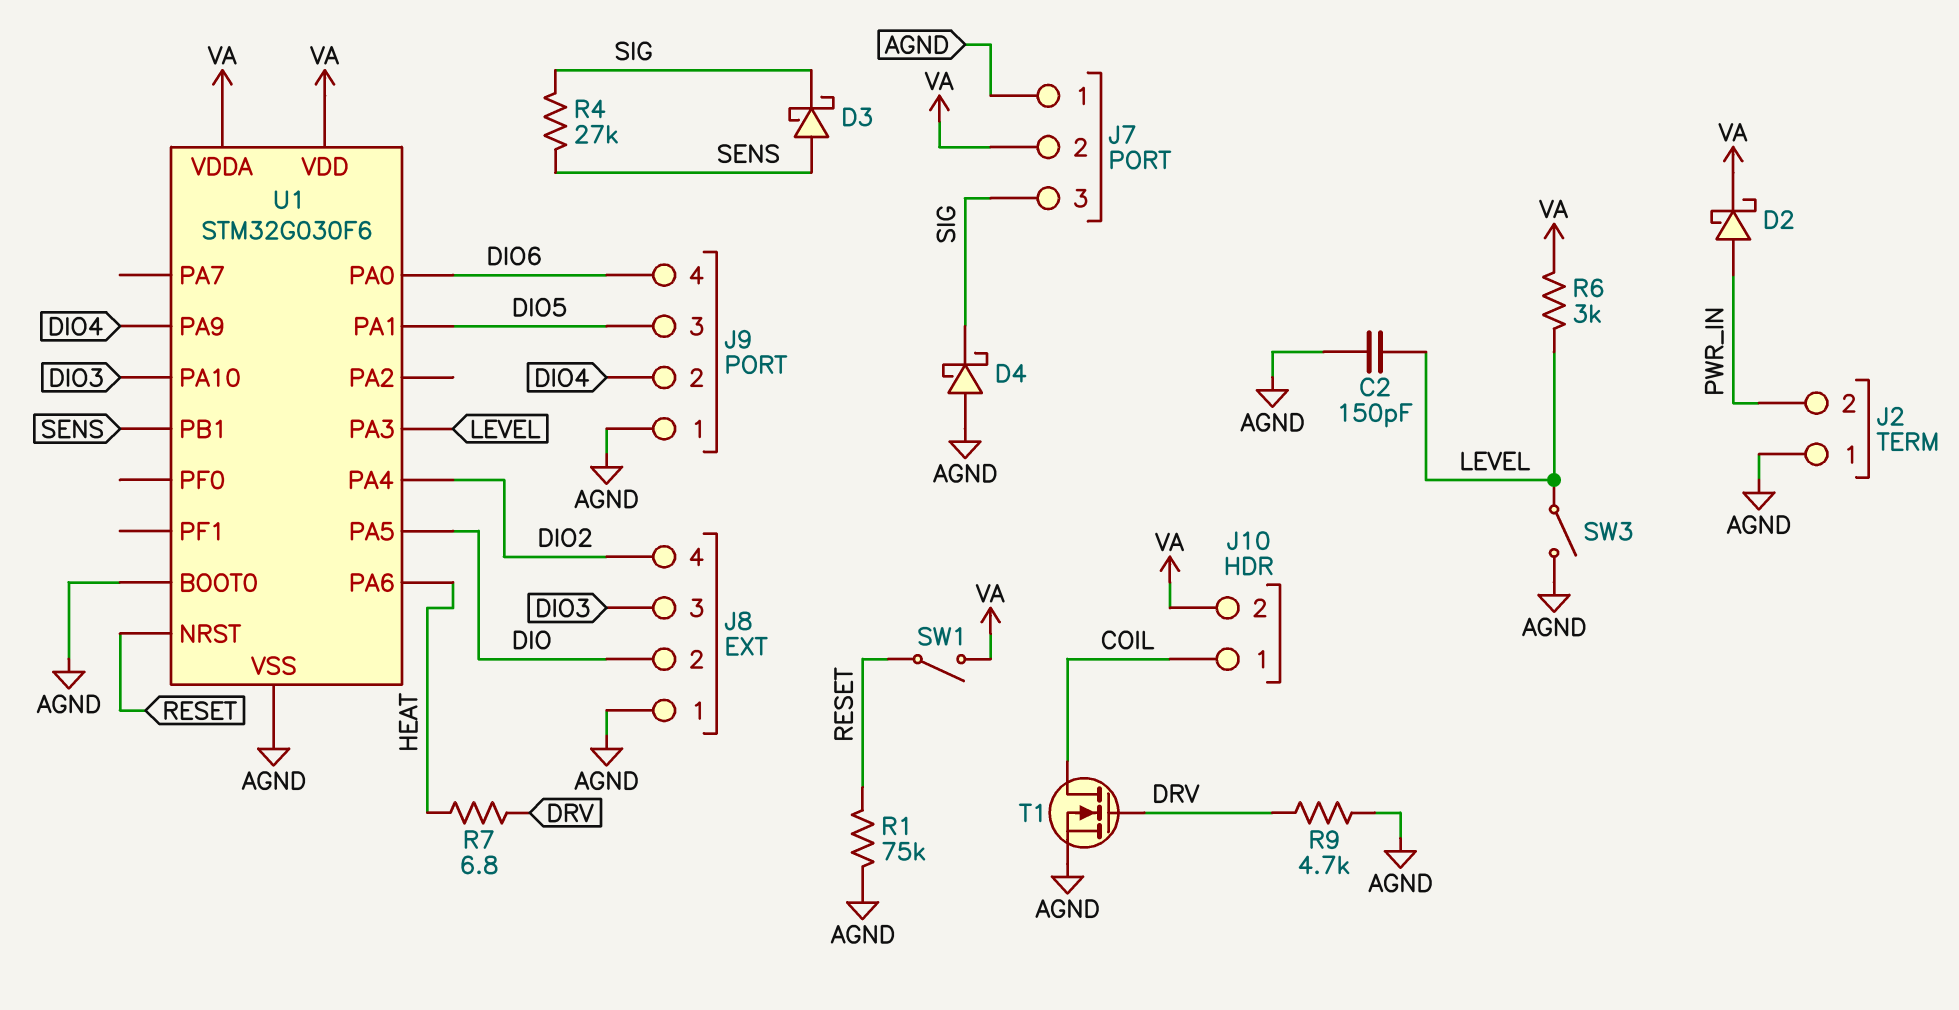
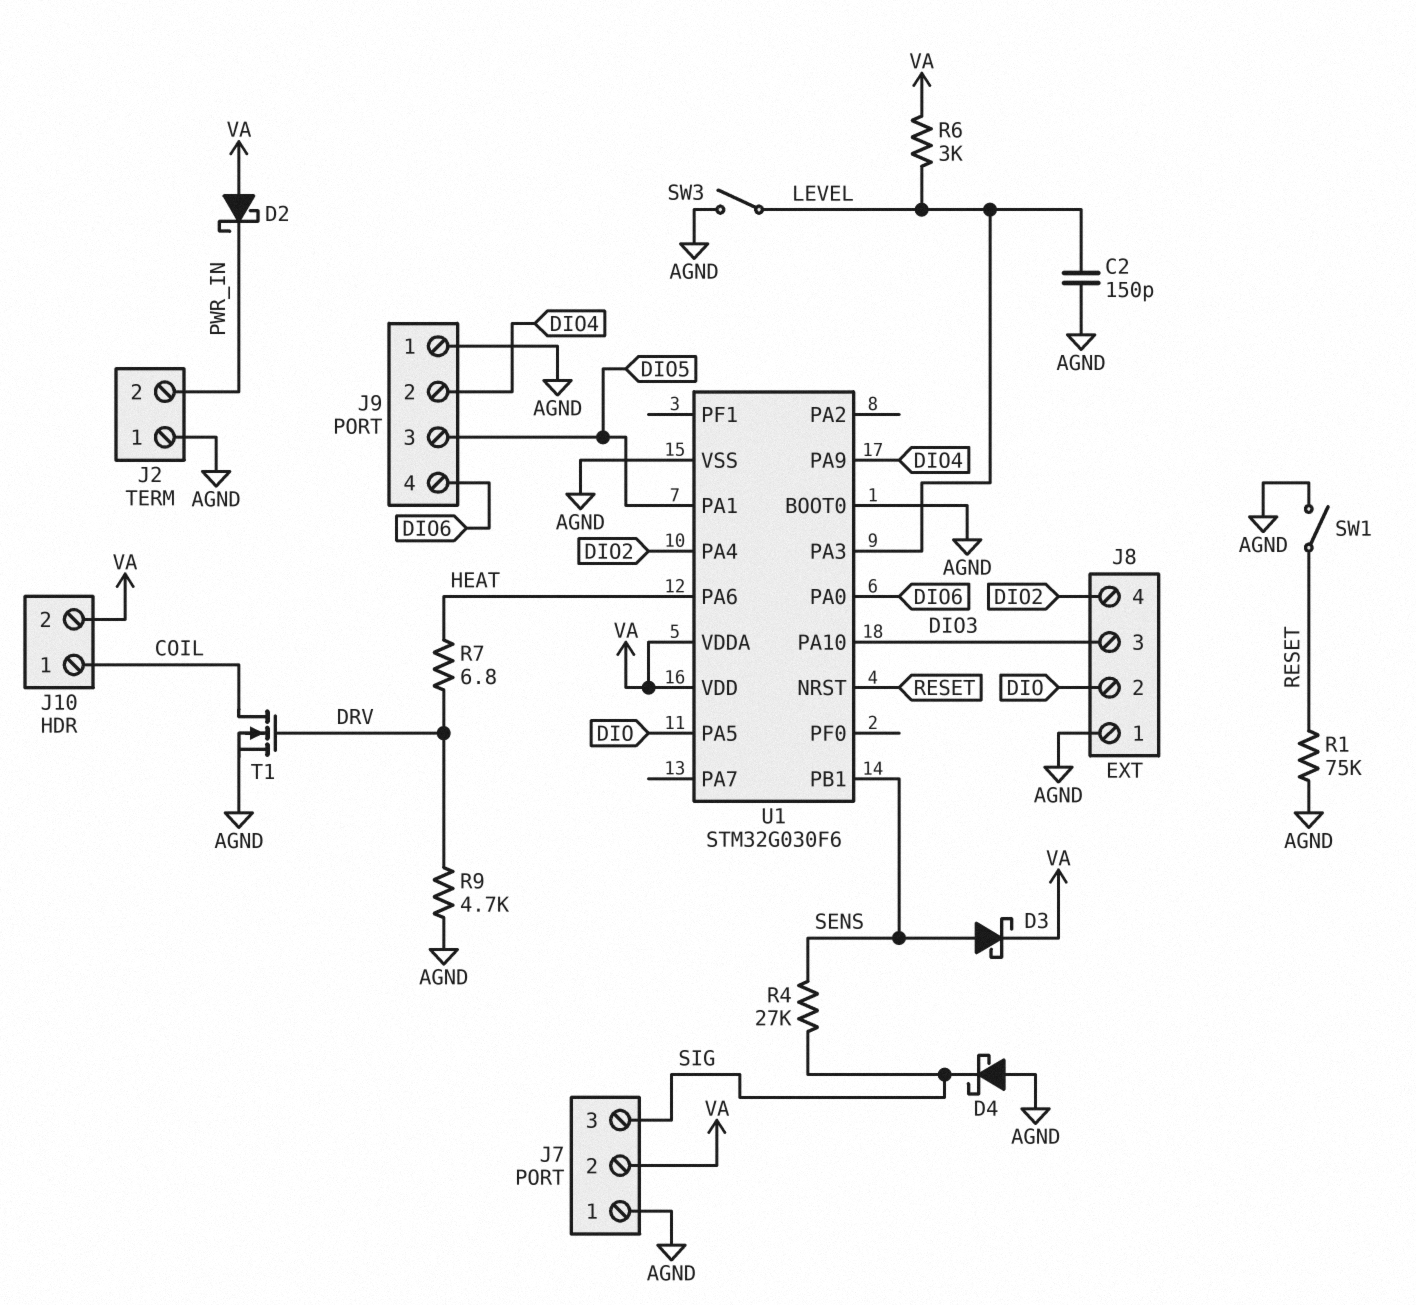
D2: schottky (A PWR_IN, K VA) -> schottky (A VA, K PWR_IN)
D3: schottky (A SENS, K SIG) -> schottky (A SENS, K VA)
SW1: switch (RESET, VA) -> switch (AGND, RESET)

